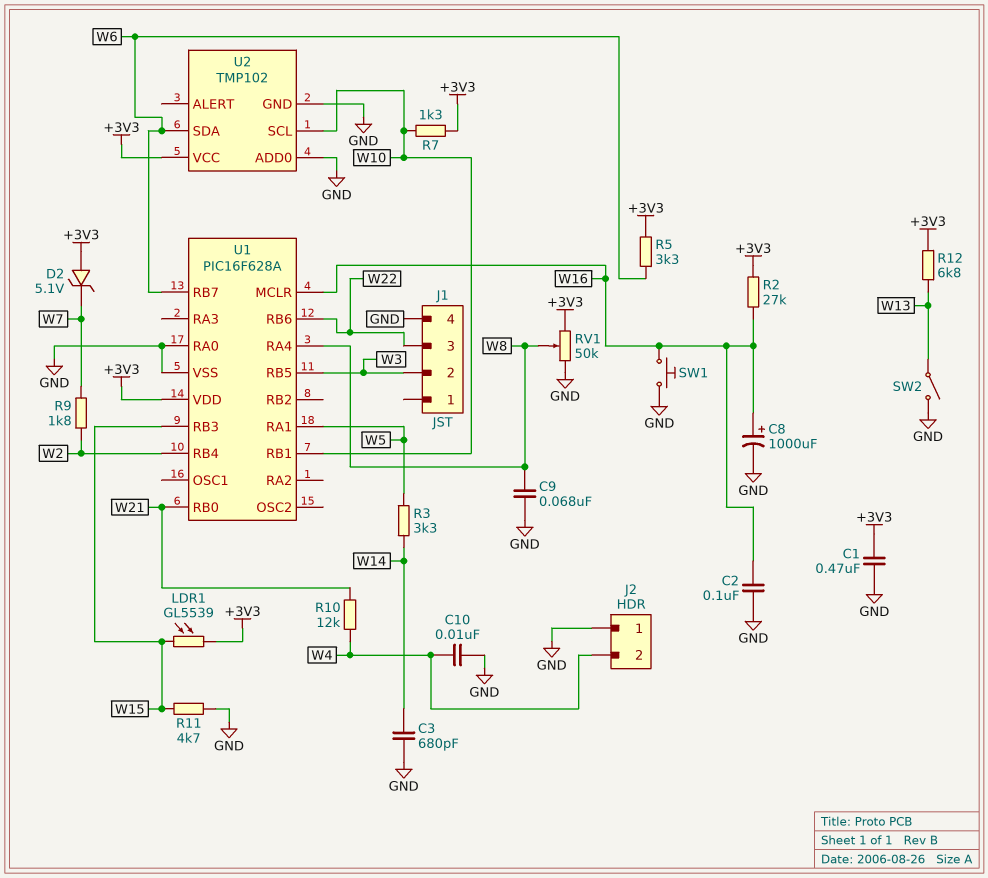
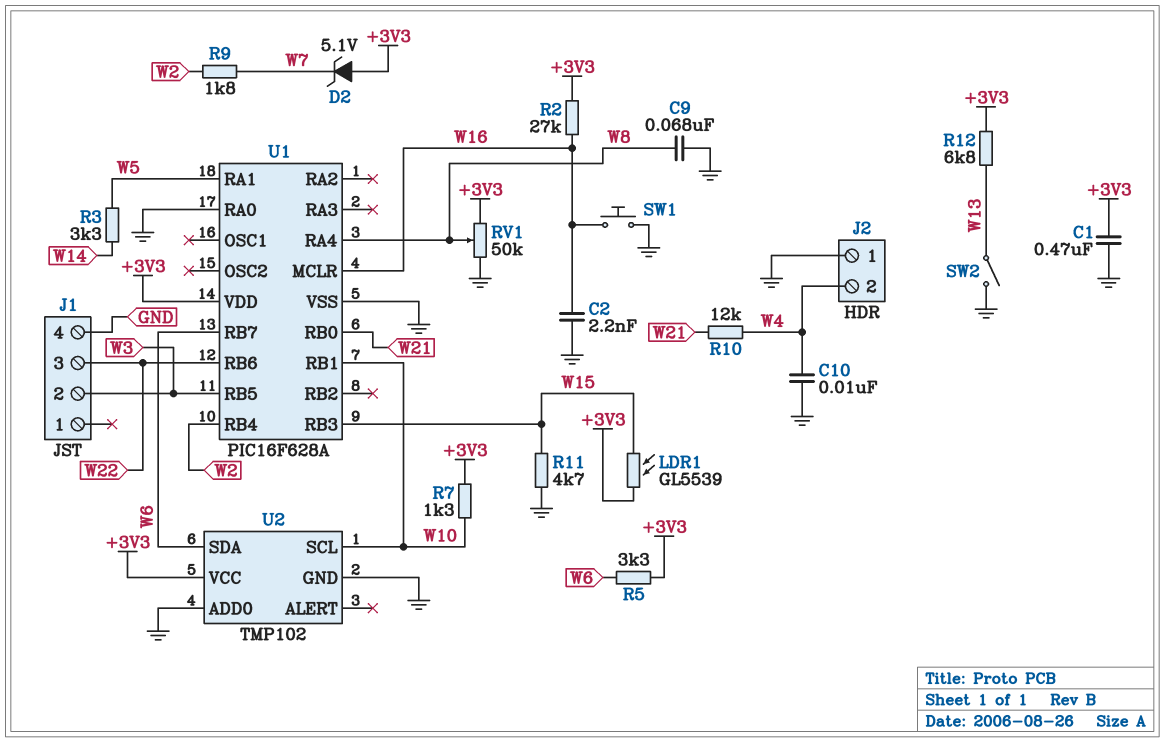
C2: 100nF (GND, W16) -> 2.2nF (GND, W16)
C3: 680pF (GND, W14) -> none
C8: 1000uF (plus W16, minus GND) -> none

